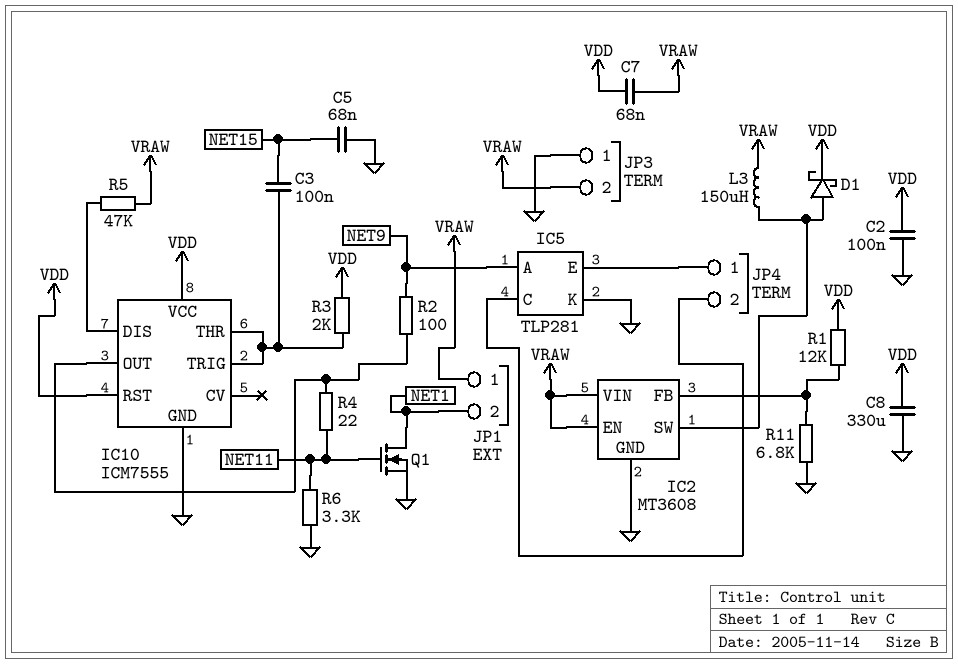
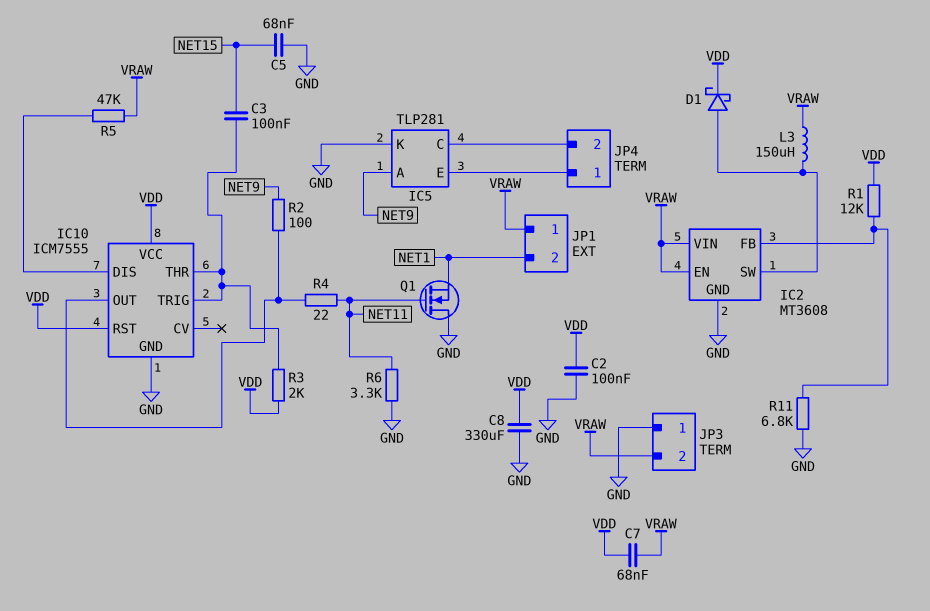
Q1: NMOS (G NET11, D NET1, S GND) -> NMOS (G NET11, D GND, S NET1)

